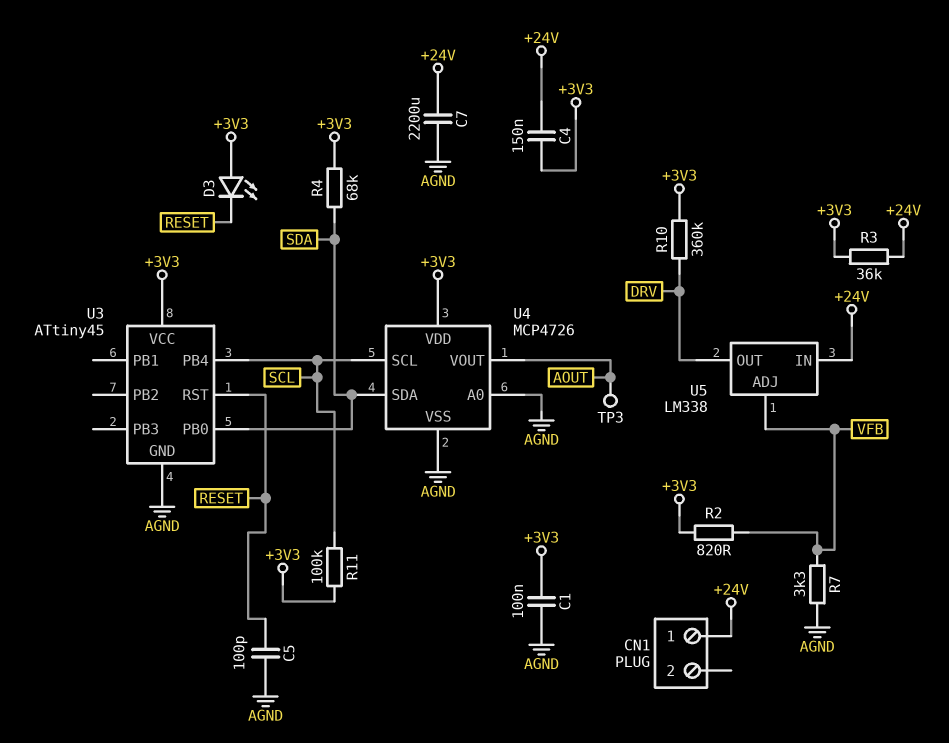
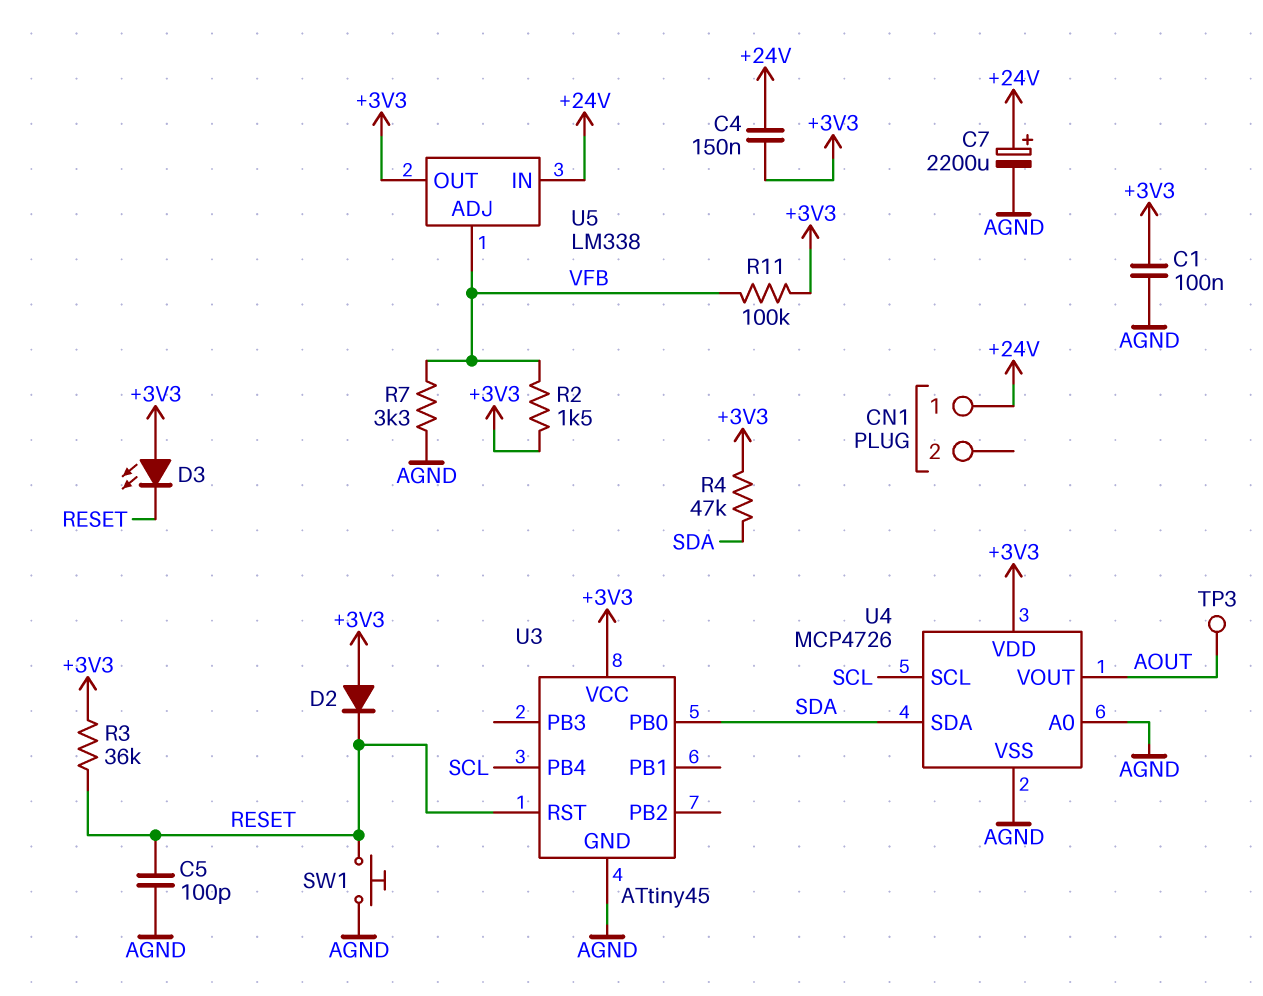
C7: 2200uF (+24V, AGND) -> 2200uF (plus +24V, minus AGND)
D2: none -> diode (A +3V3, K RESET)
R2: 820 (+3V3, VFB) -> 1.5k (+3V3, VFB)
R3: 36k (+3V3, +24V) -> 36k (+3V3, RESET)
R4: 68k (+3V3, SDA) -> 47k (+3V3, SDA)
R10: 360k (+3V3, DRV) -> none
R11: 100k (+3V3, SCL) -> 100k (+3V3, VFB)
SW1: none -> button (AGND, RESET)
U5 pin OUT: DRV -> +3V3

